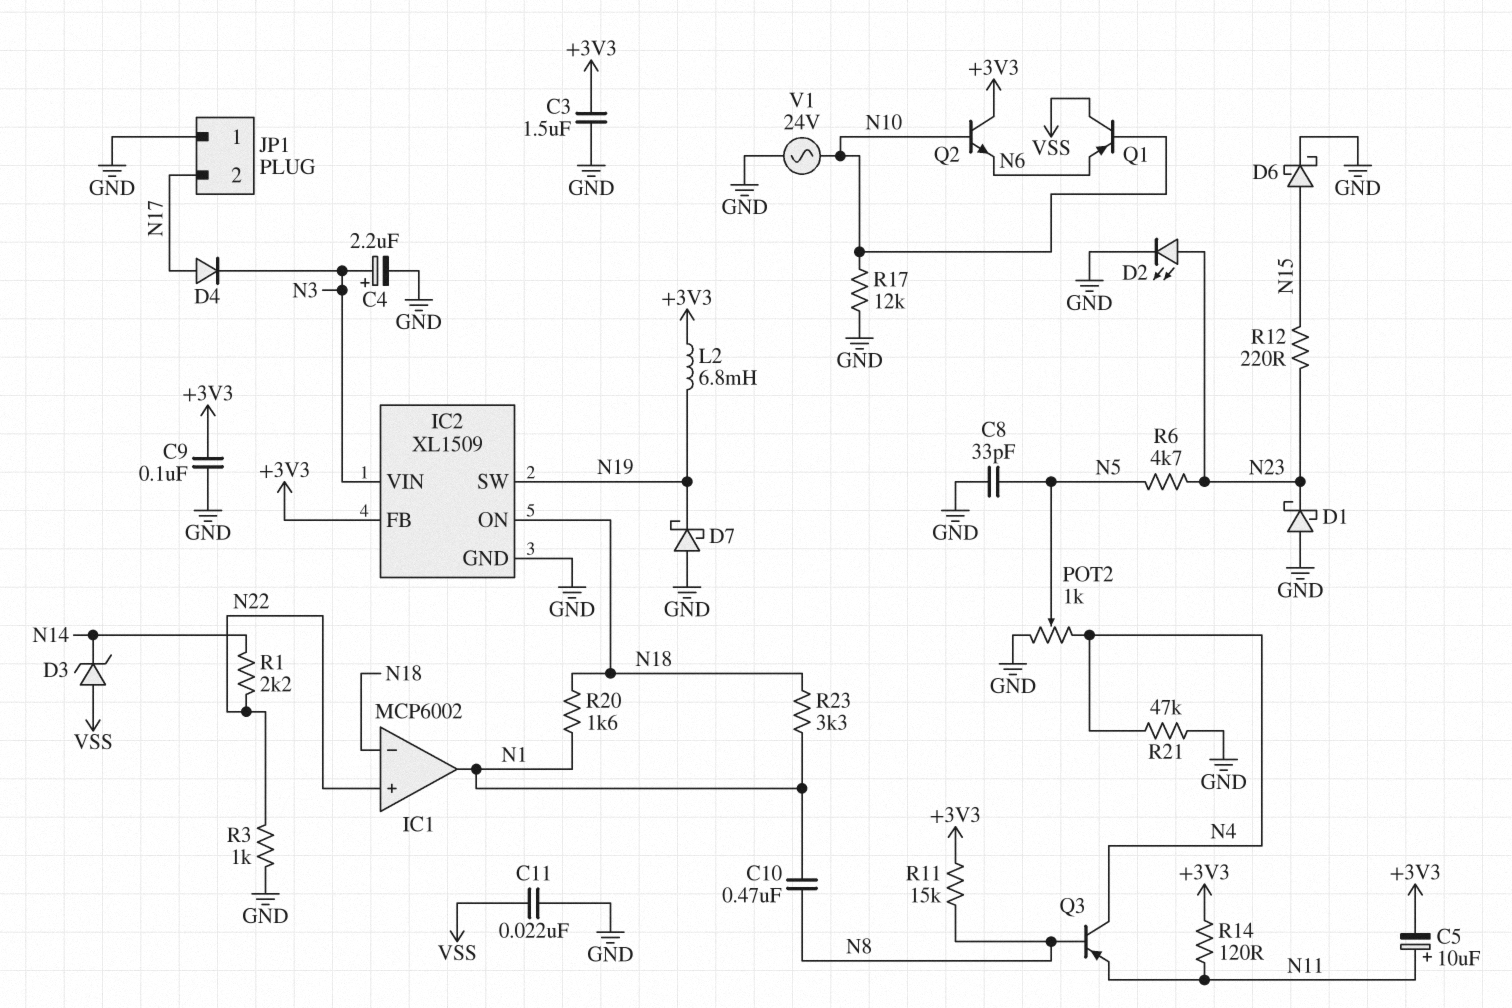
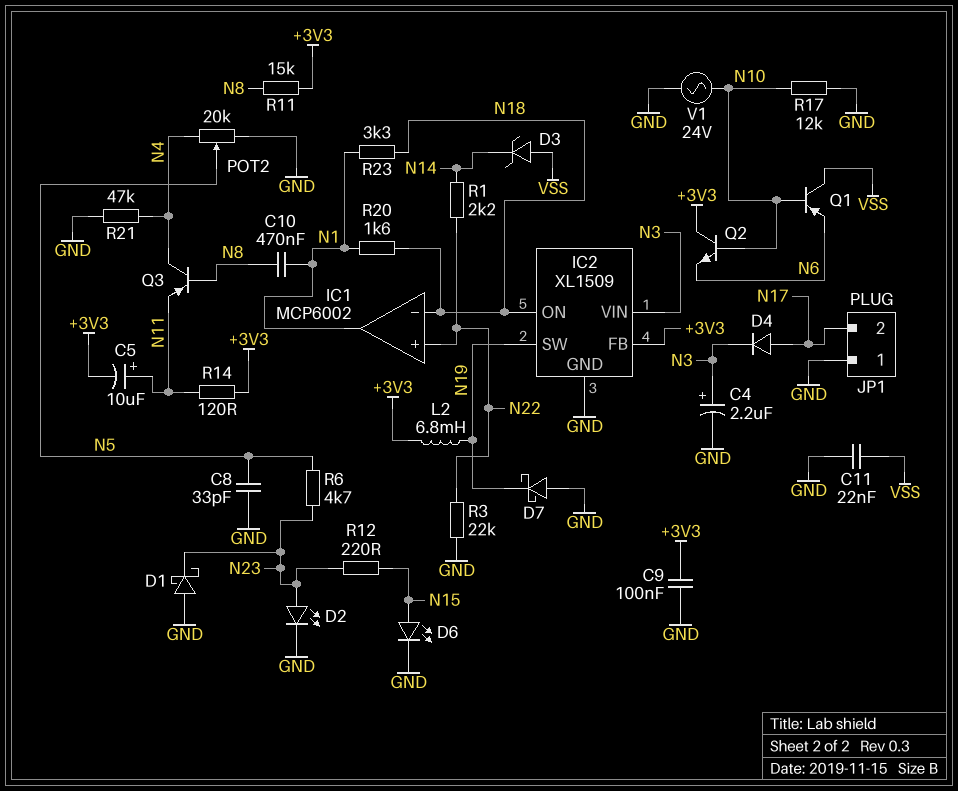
C3: 1.5uF (+3V3, GND) -> none
D6: schottky (A N15, K GND) -> LED (A N15, K GND)
POT2: 1k (GND, N4, wiper N5) -> 20k (GND, N4, wiper N5)
R3: 1k (GND, N22) -> 22k (GND, N22)

